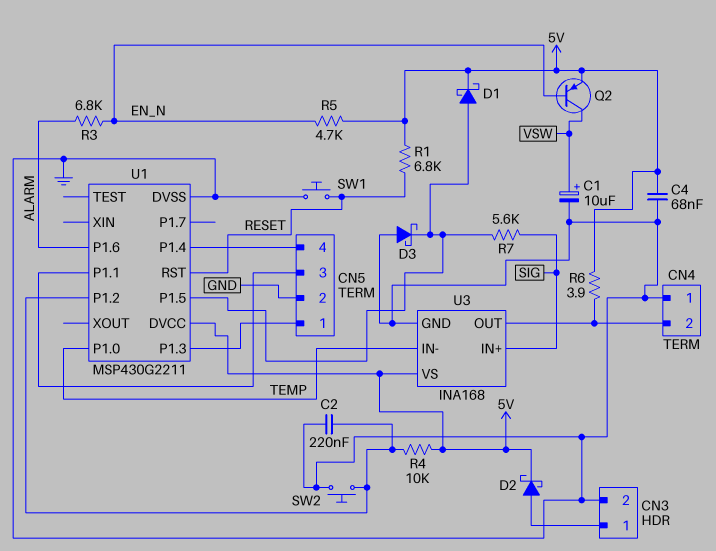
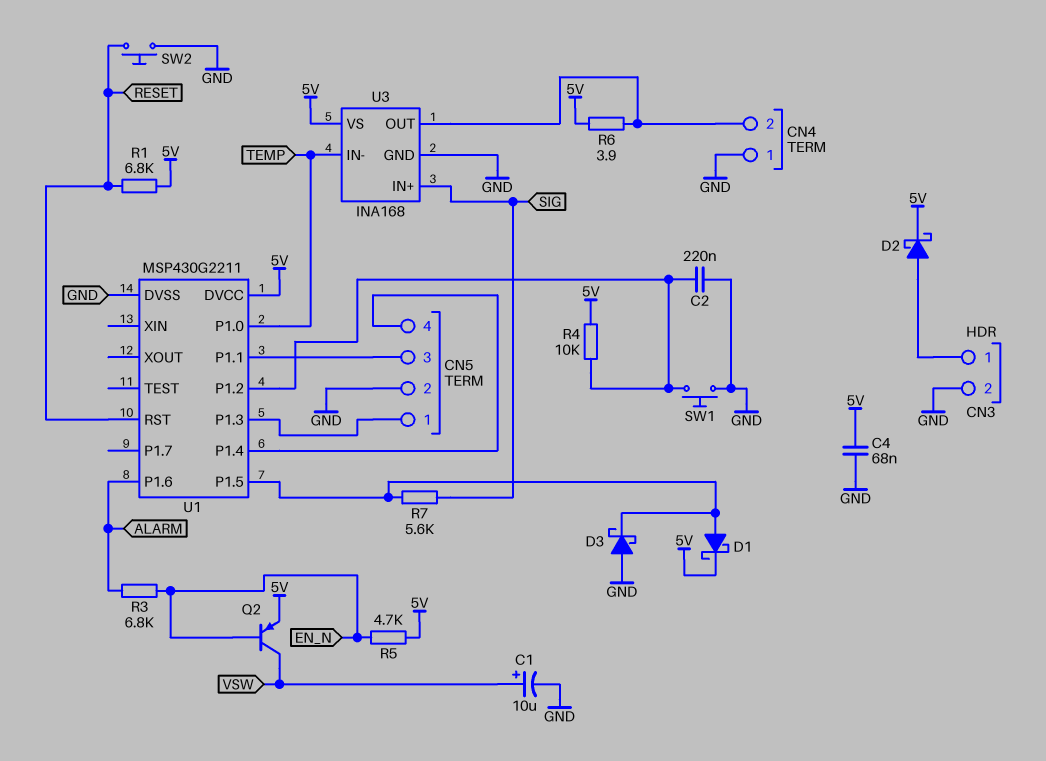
SW1: button (GND, RESET) -> button (GND, U1/P1.2)
SW2: button (GND, U1/P1.2) -> button (GND, RESET)

